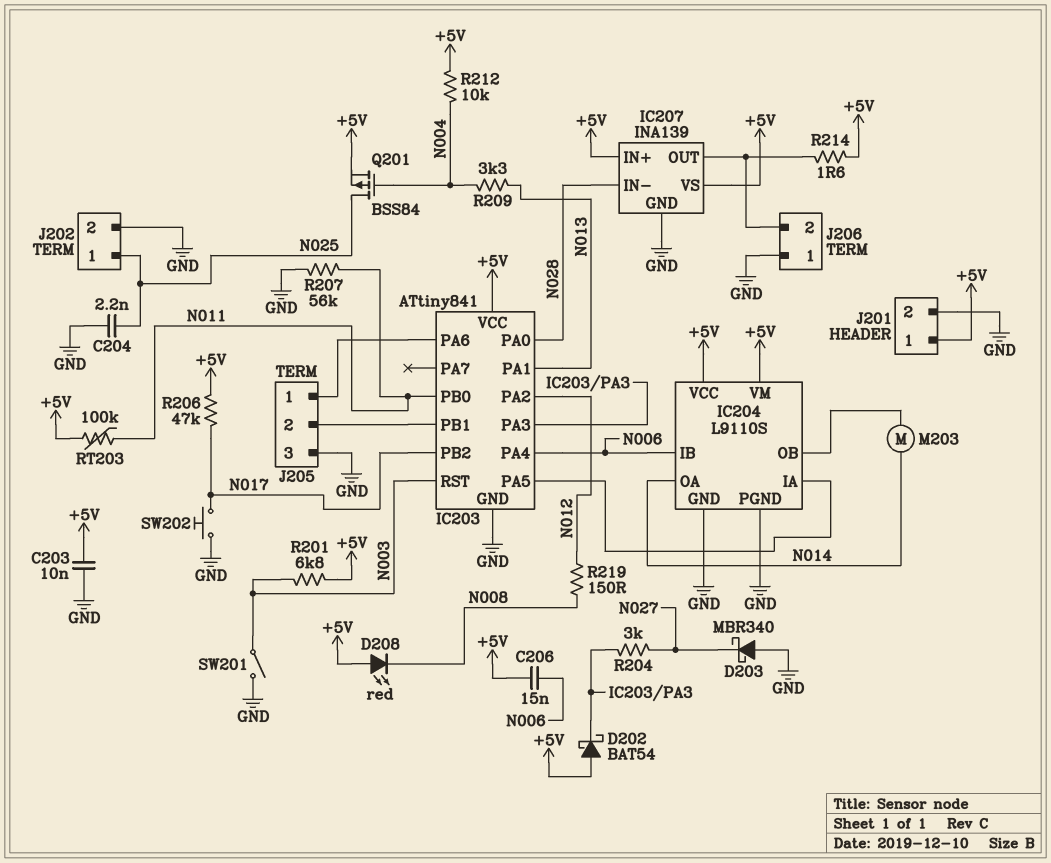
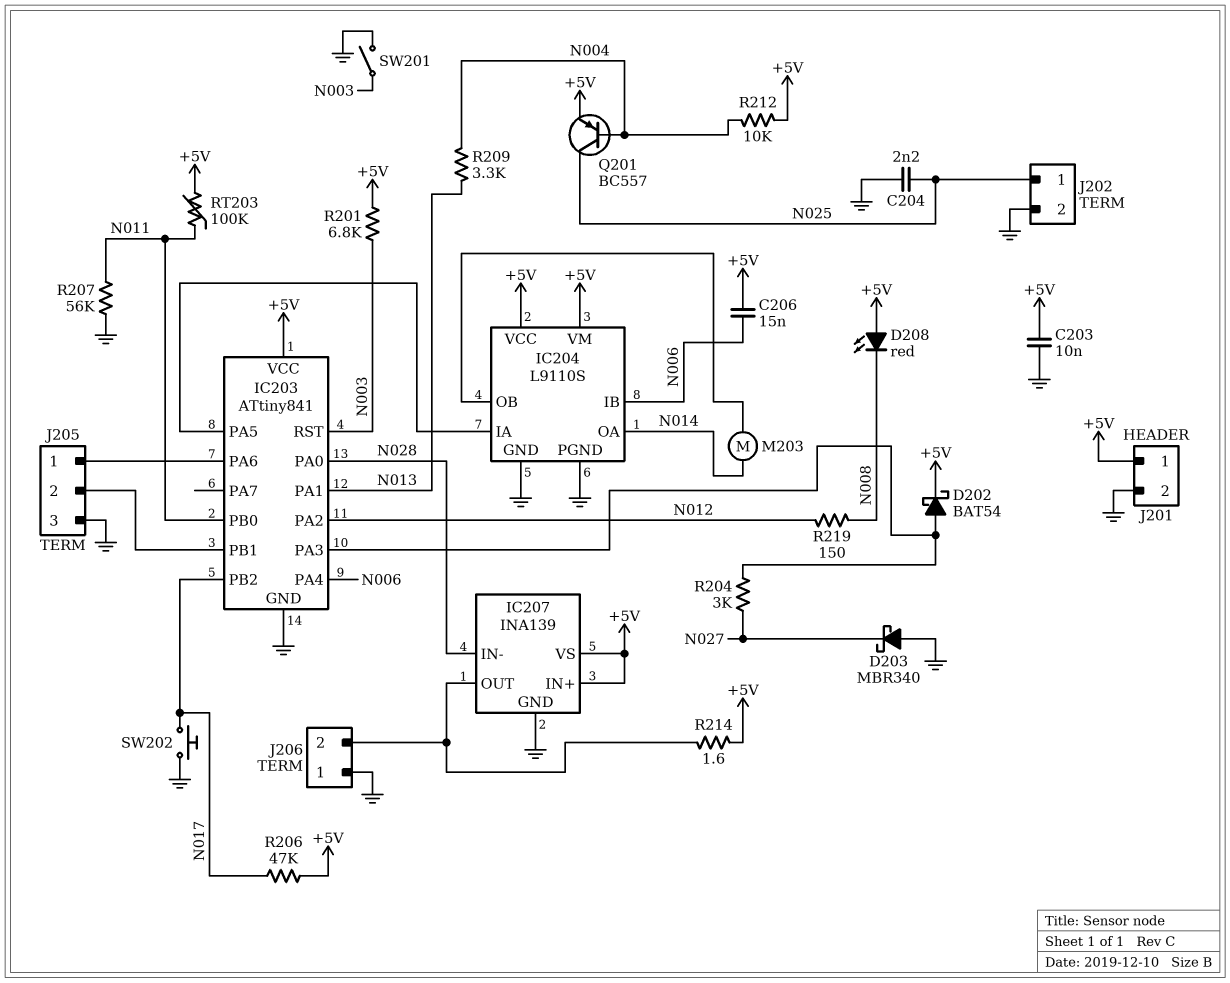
D202: schottky BAT54 (A +5V, K IC203/PA3) -> schottky BAT54 (A IC203/PA3, K +5V)
Q201: PMOS BSS84 (G N004, D N025, S +5V) -> PNP BC557 (B N004, C N025, E +5V)

